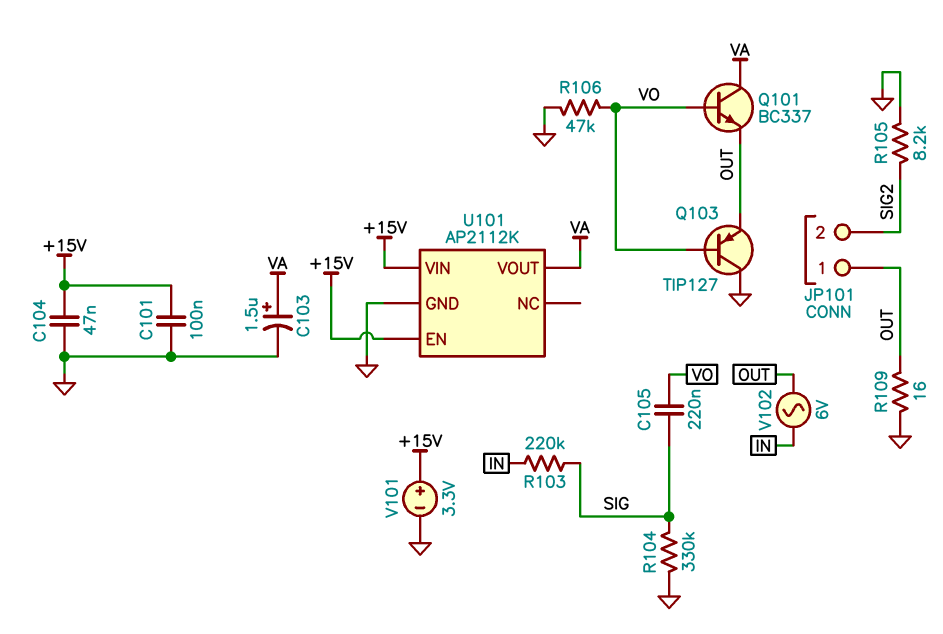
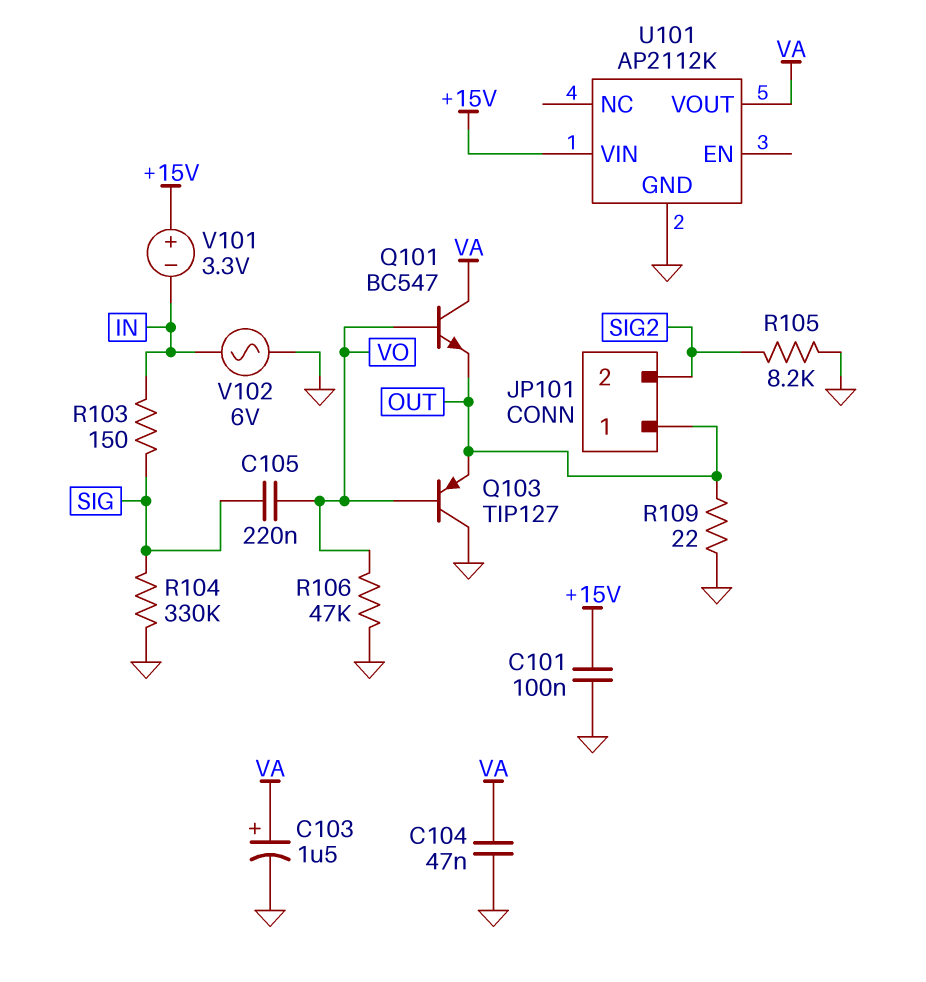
C104: 47nF (+15V, GND) -> 47nF (GND, VA)
Q101: NPN BC337 (B VO, C VA, E OUT) -> NPN BC547 (B VO, C VA, E OUT)
R103: 220k (IN, SIG) -> 150 (IN, SIG)
R109: 16 (GND, OUT) -> 22 (GND, OUT)
U101 pin EN: +15V -> none
V101: 3.3V (plus +15V, minus GND) -> 3.3V (plus +15V, minus IN)
V102: AC 6V (IN, OUT) -> AC 6V (GND, IN)

